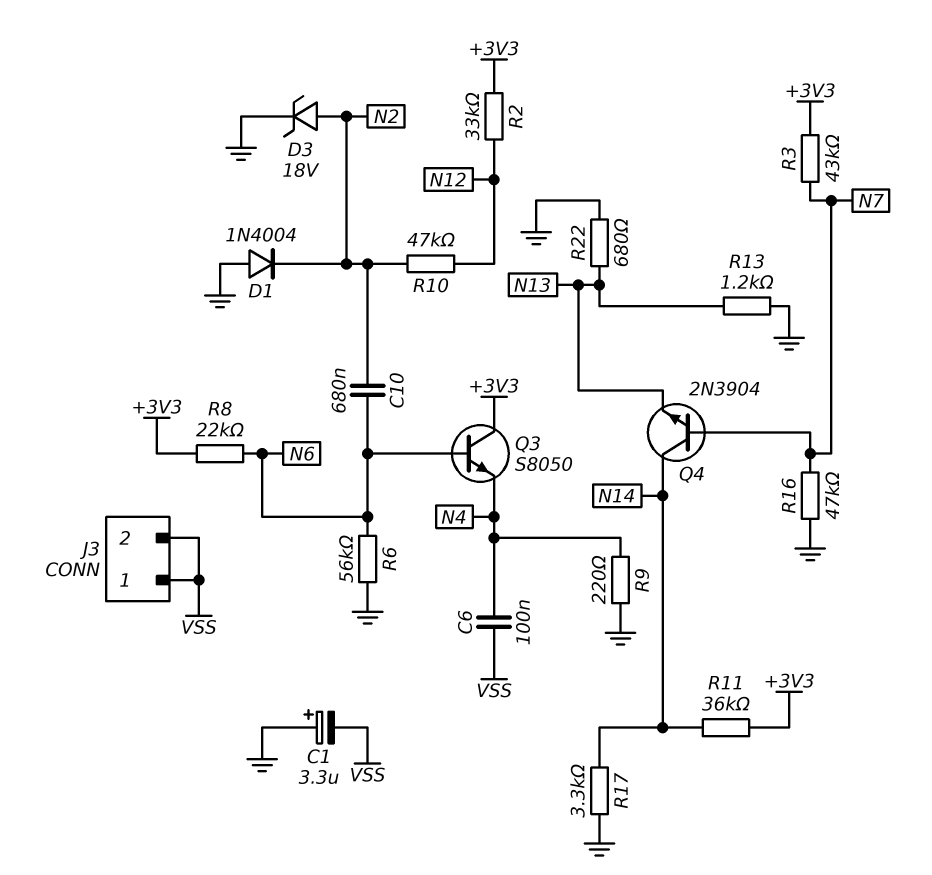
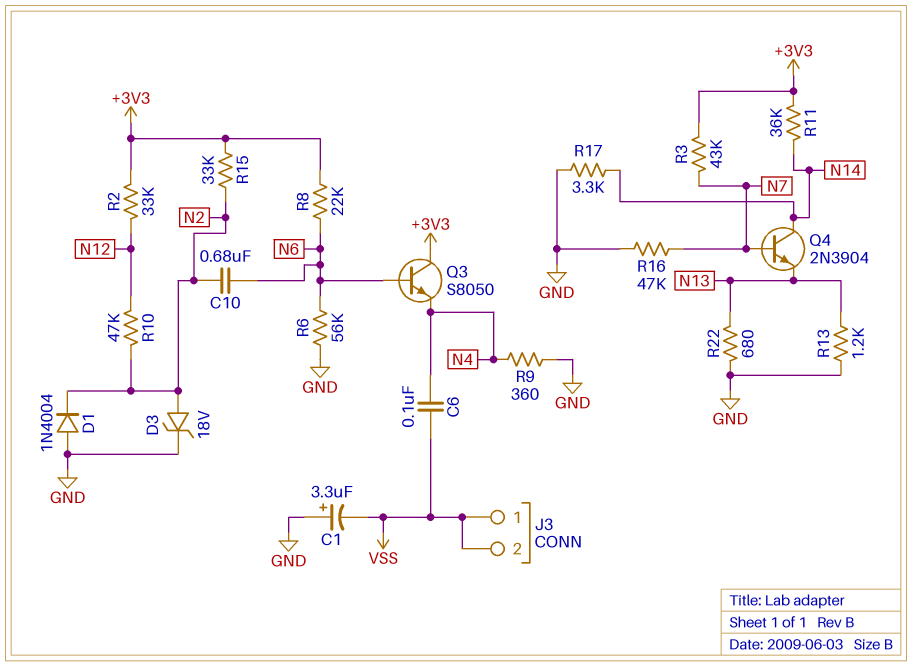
R9: 220 (GND, N4) -> 360 (GND, N4)
R15: none -> 33k (+3V3, N2)

